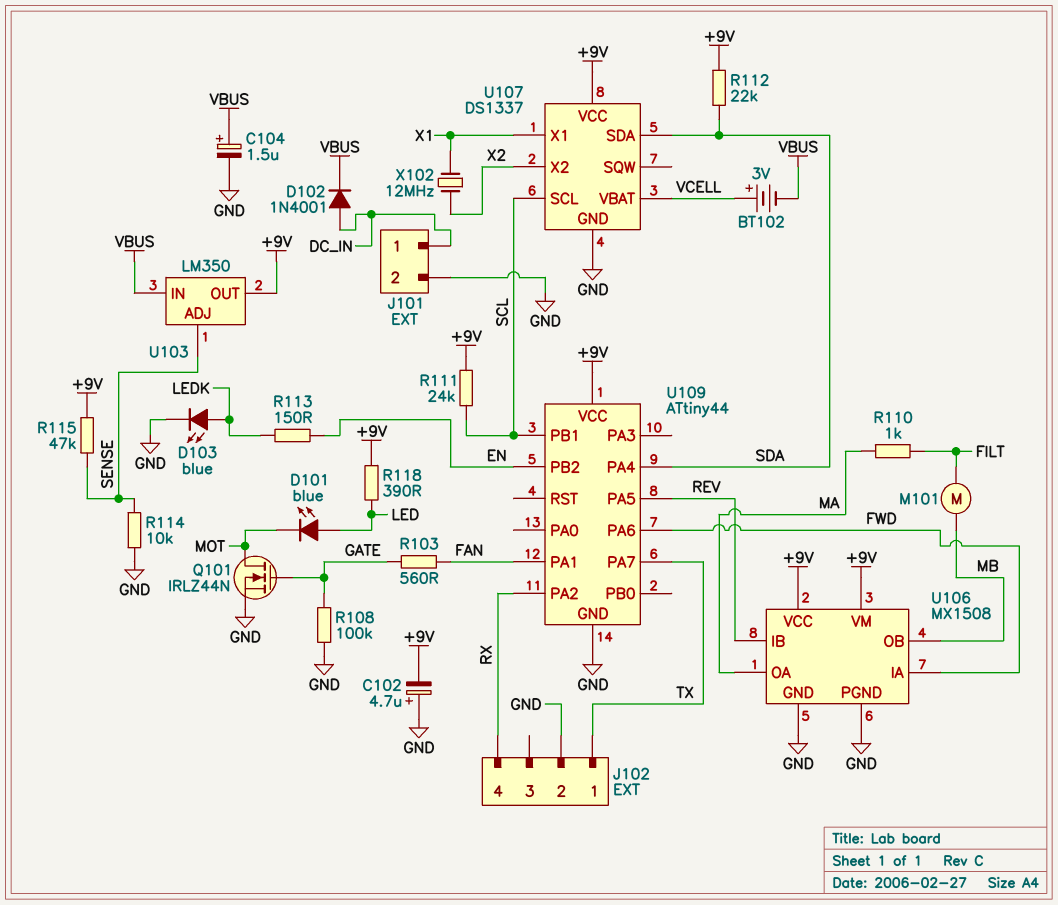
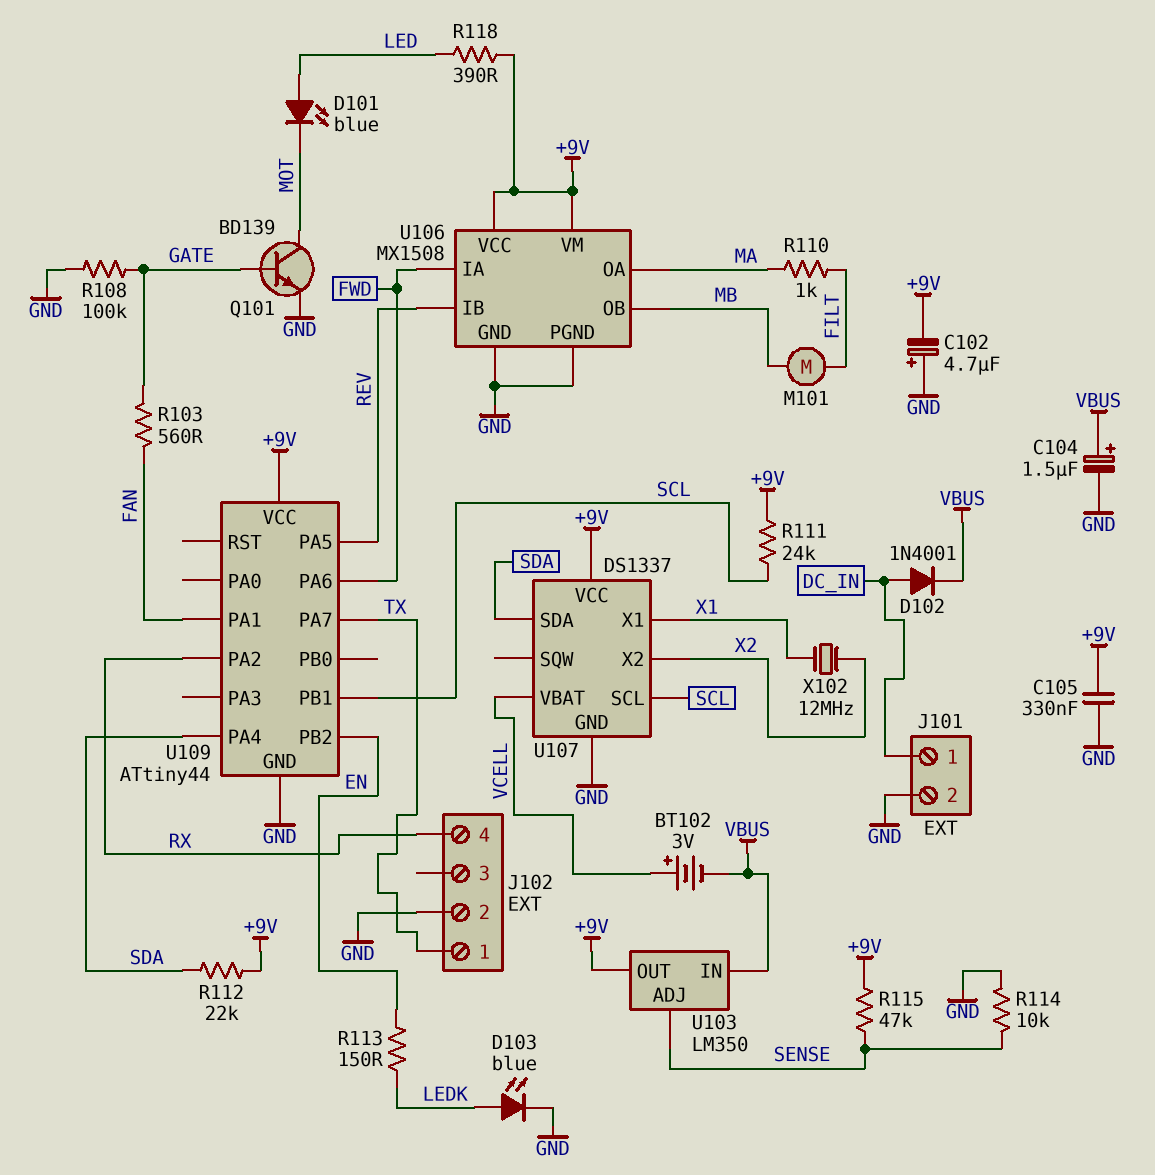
C105: none -> 330nF (+9V, GND)
Q101: NMOS IRLZ44N (G GATE, D MOT, S GND) -> NPN BD139 (B GATE, C MOT, E GND)

